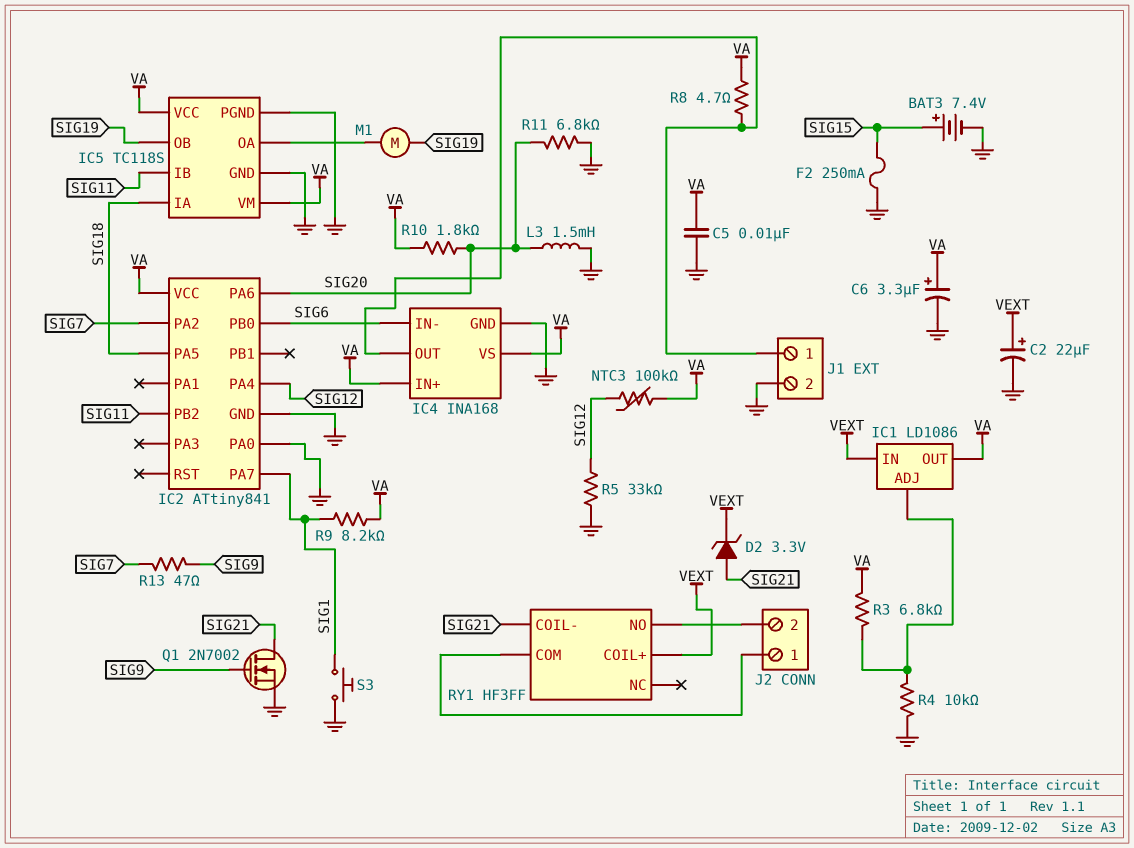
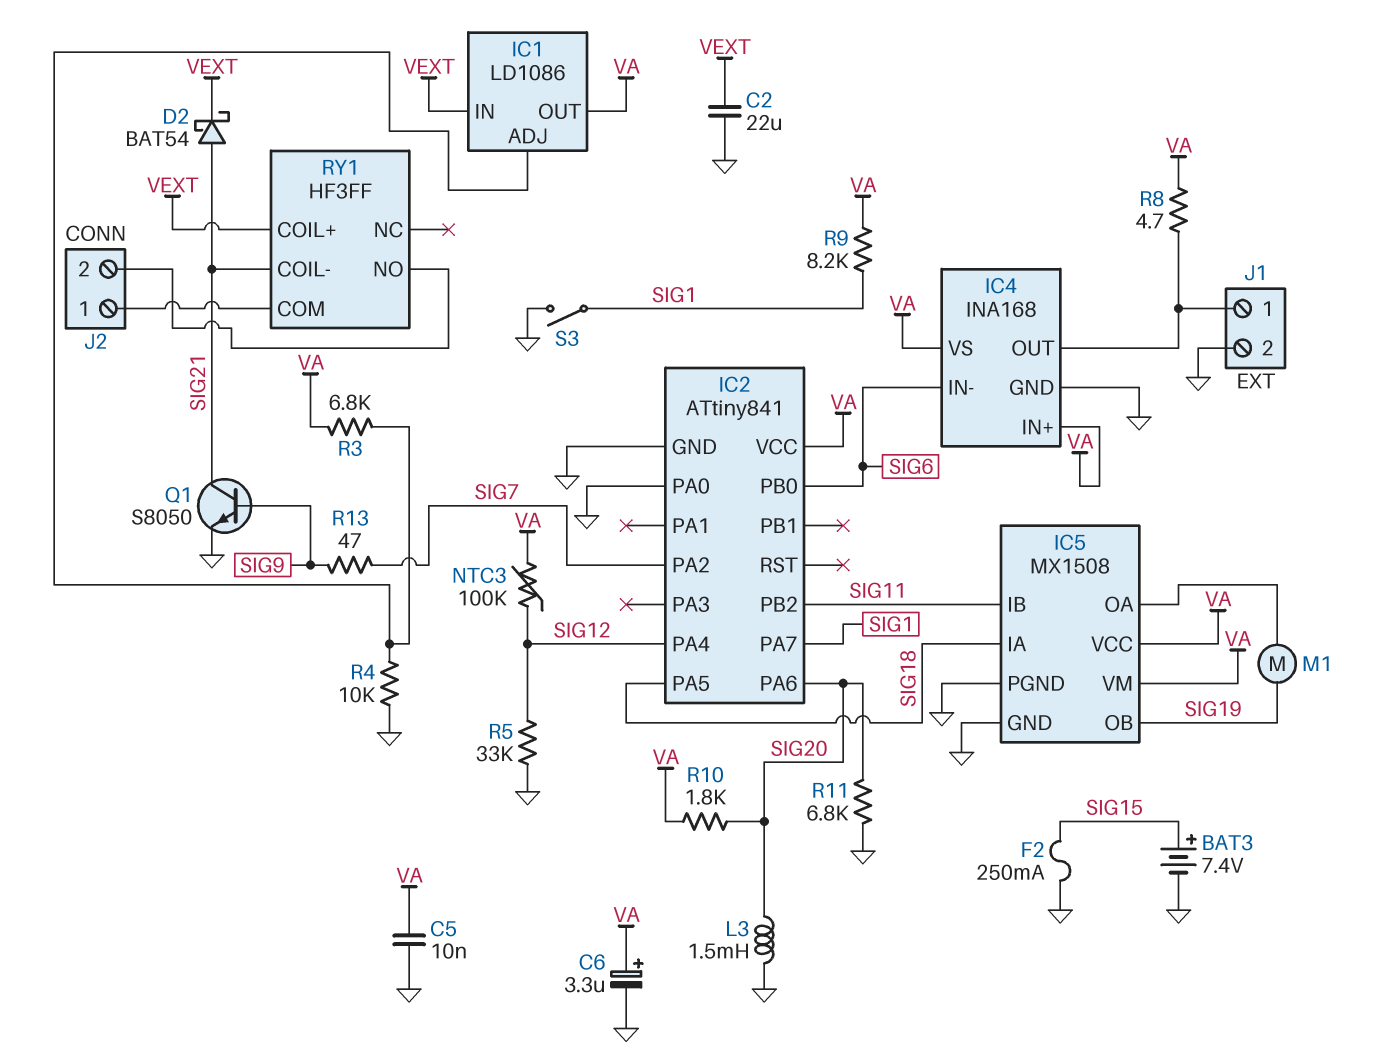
C2: 22uF (plus VEXT, minus GND) -> 22uF (GND, VEXT)
D2: zener 3.3V (A SIG21, K VEXT) -> schottky BAT54 (A SIG21, K VEXT)
IC5: TC118S -> MX1508
Q1: NMOS 2N7002 (G SIG9, D SIG21, S GND) -> NPN S8050 (B SIG9, C SIG21, E GND)
S3: button (GND, SIG1) -> switch (GND, SIG1)

